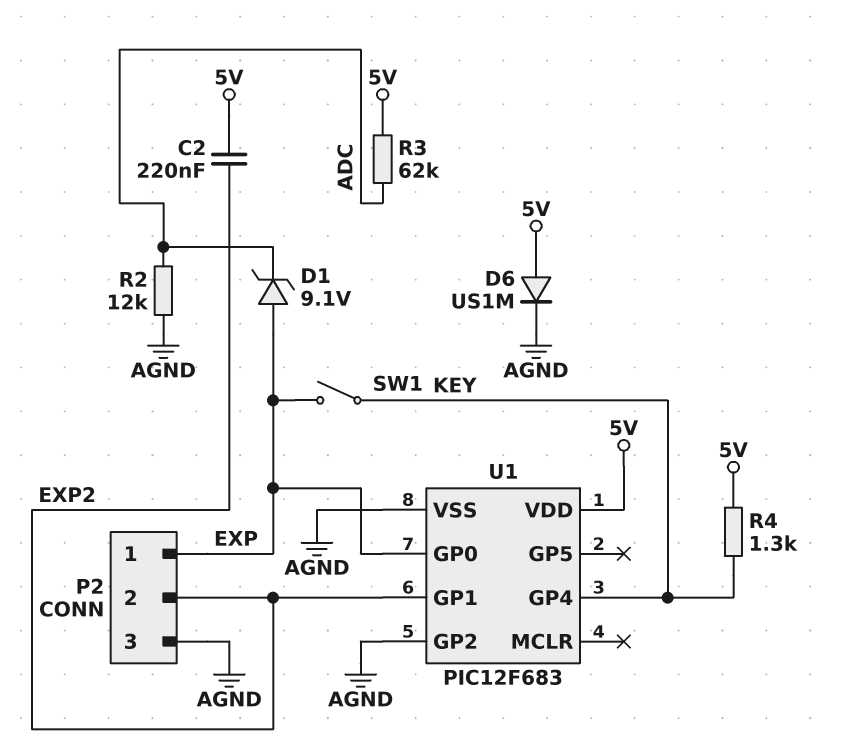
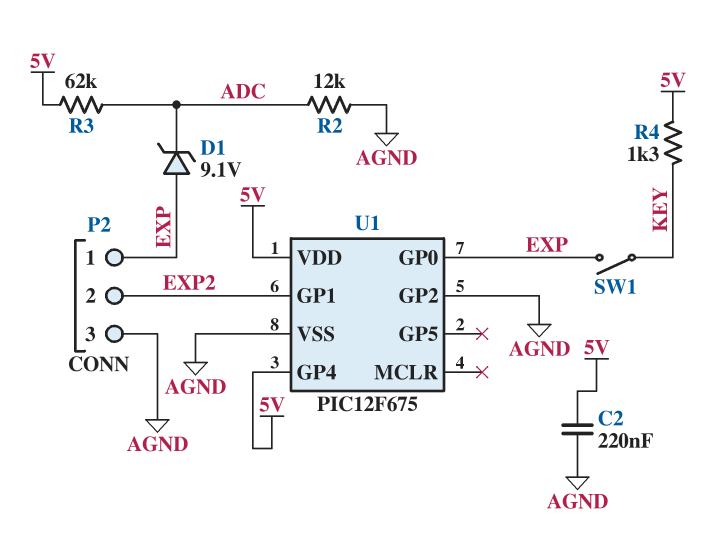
C2: 220nF (5V, EXP2) -> 220nF (5V, AGND)
D6: diode US1M (A 5V, K AGND) -> none
U1: PIC12F683 -> PIC12F675
U1 pin GP4: KEY -> 5V

